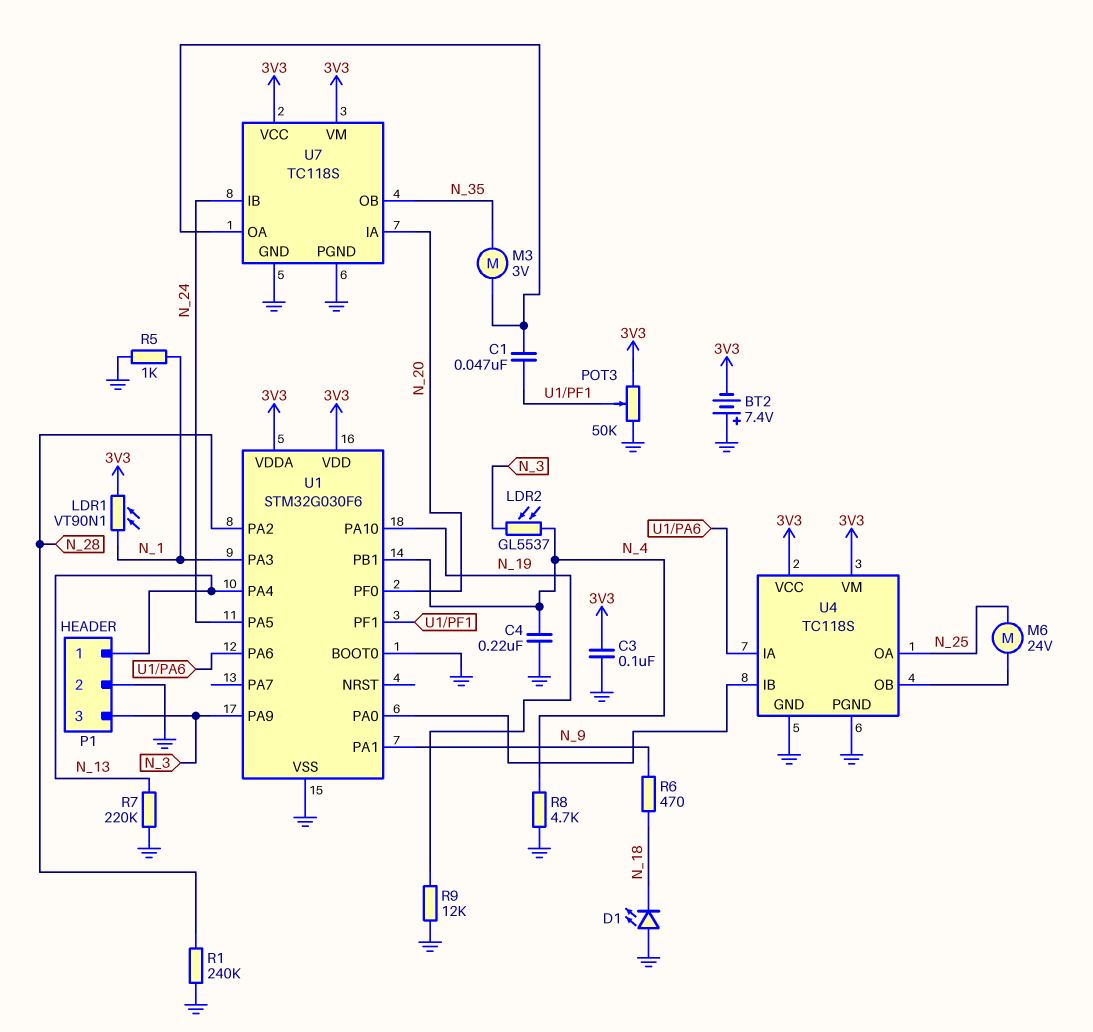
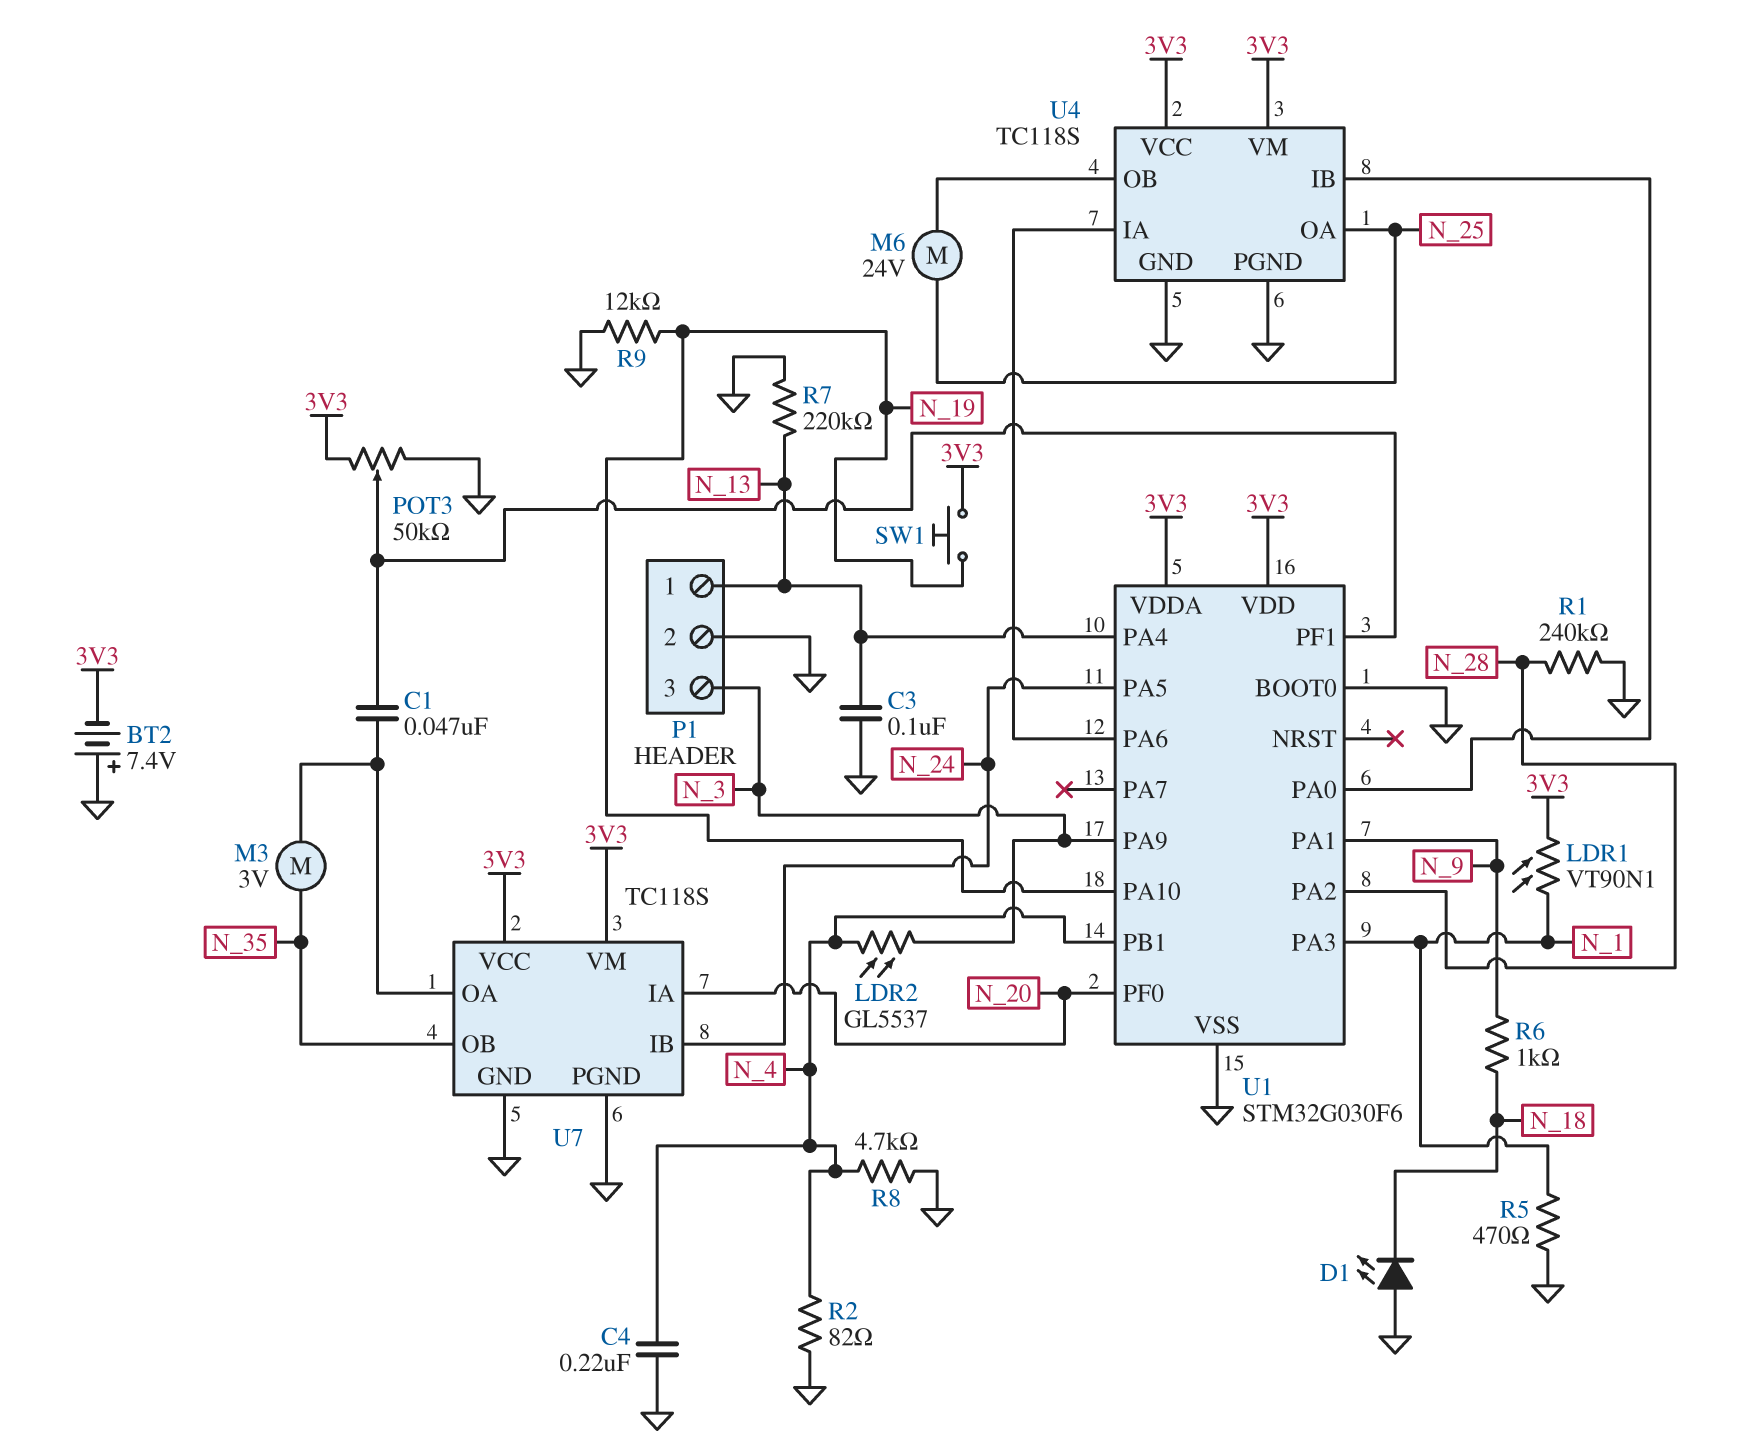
C3: 100nF (3V3, GND) -> 100nF (GND, N_13)
R2: none -> 82 (GND, N_4)
R5: 1k (GND, N_1) -> 470 (GND, N_1)
R6: 470 (N_9, N_18) -> 1k (N_9, N_18)
SW1: none -> button (3V3, N_19)

